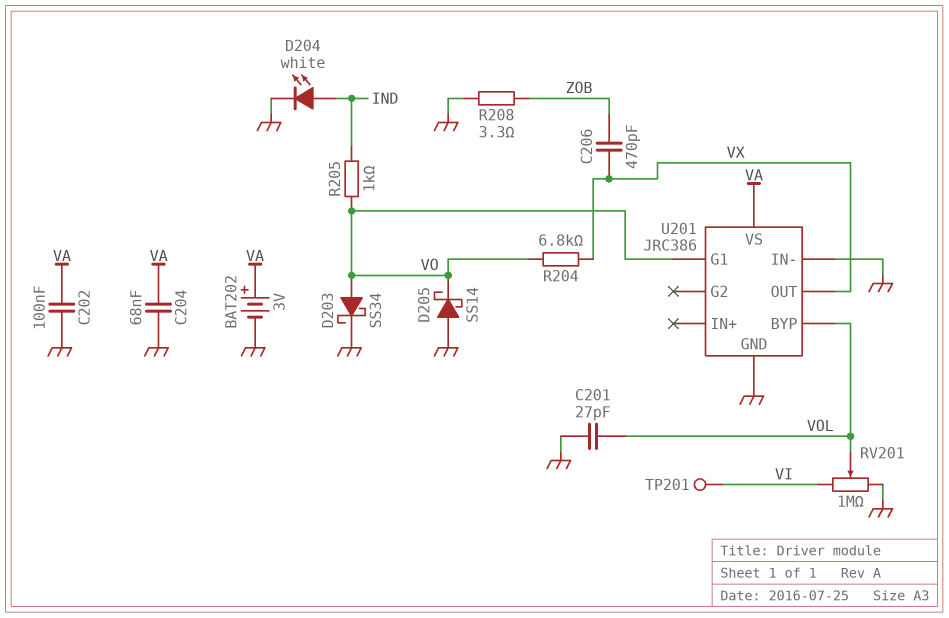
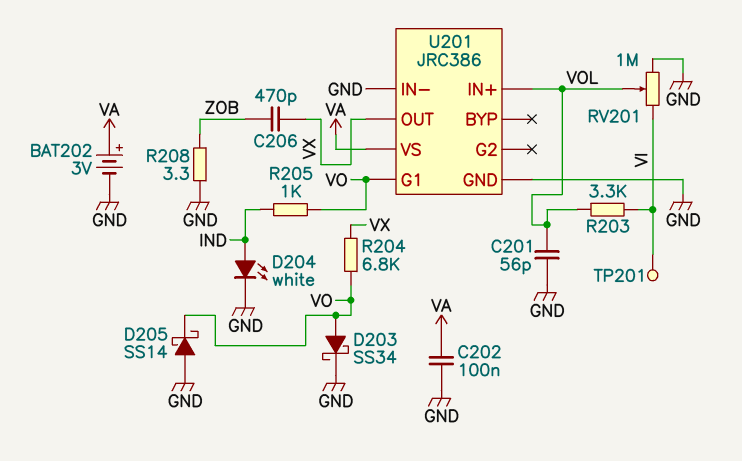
C201: 27pF (GND, VOL) -> 56pF (GND, VOL)
C204: 68nF (GND, VA) -> none
R203: none -> 3.3k (VI, VOL)
U201 pin BYP: VOL -> none
U201 pin IN+: none -> VOL

